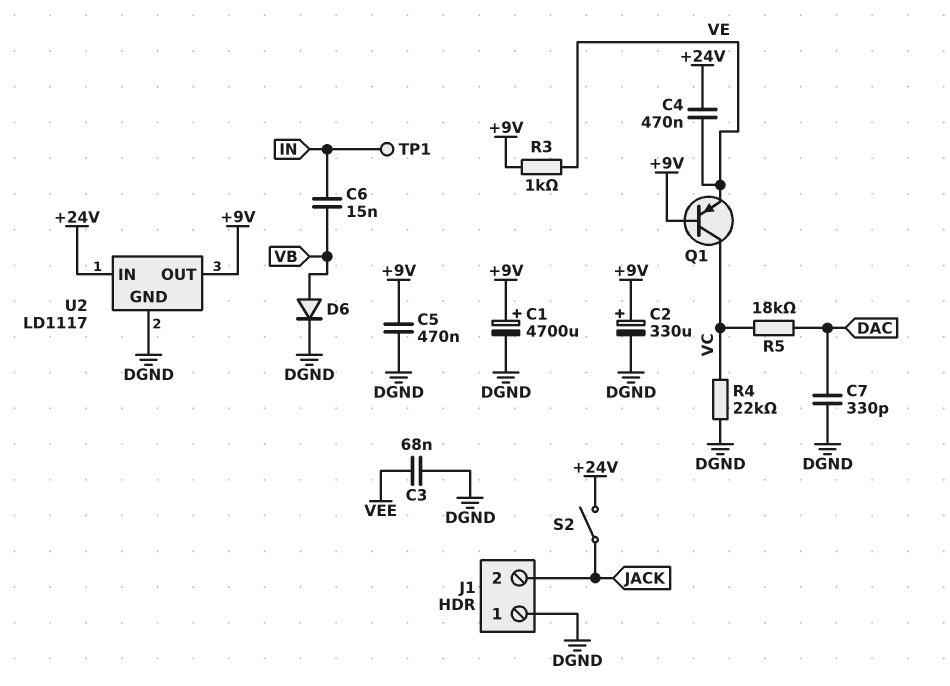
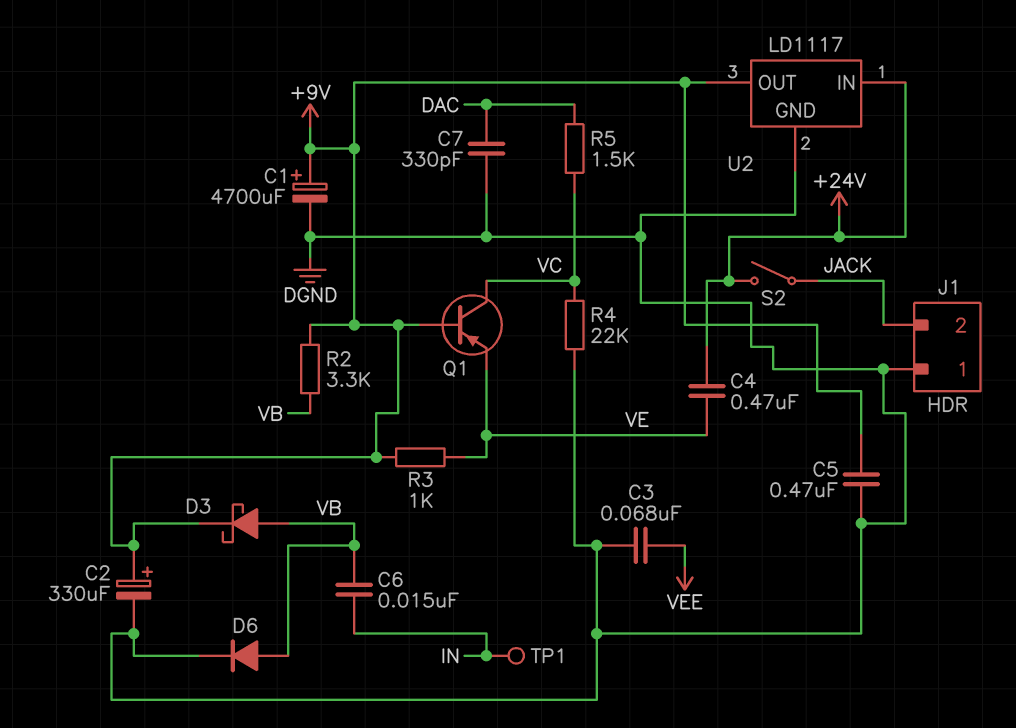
D3: none -> schottky (A VB, K +9V)
R2: none -> 3.3k (+9V, VB)
R5: 18k (DAC, VC) -> 1.5k (DAC, VC)

